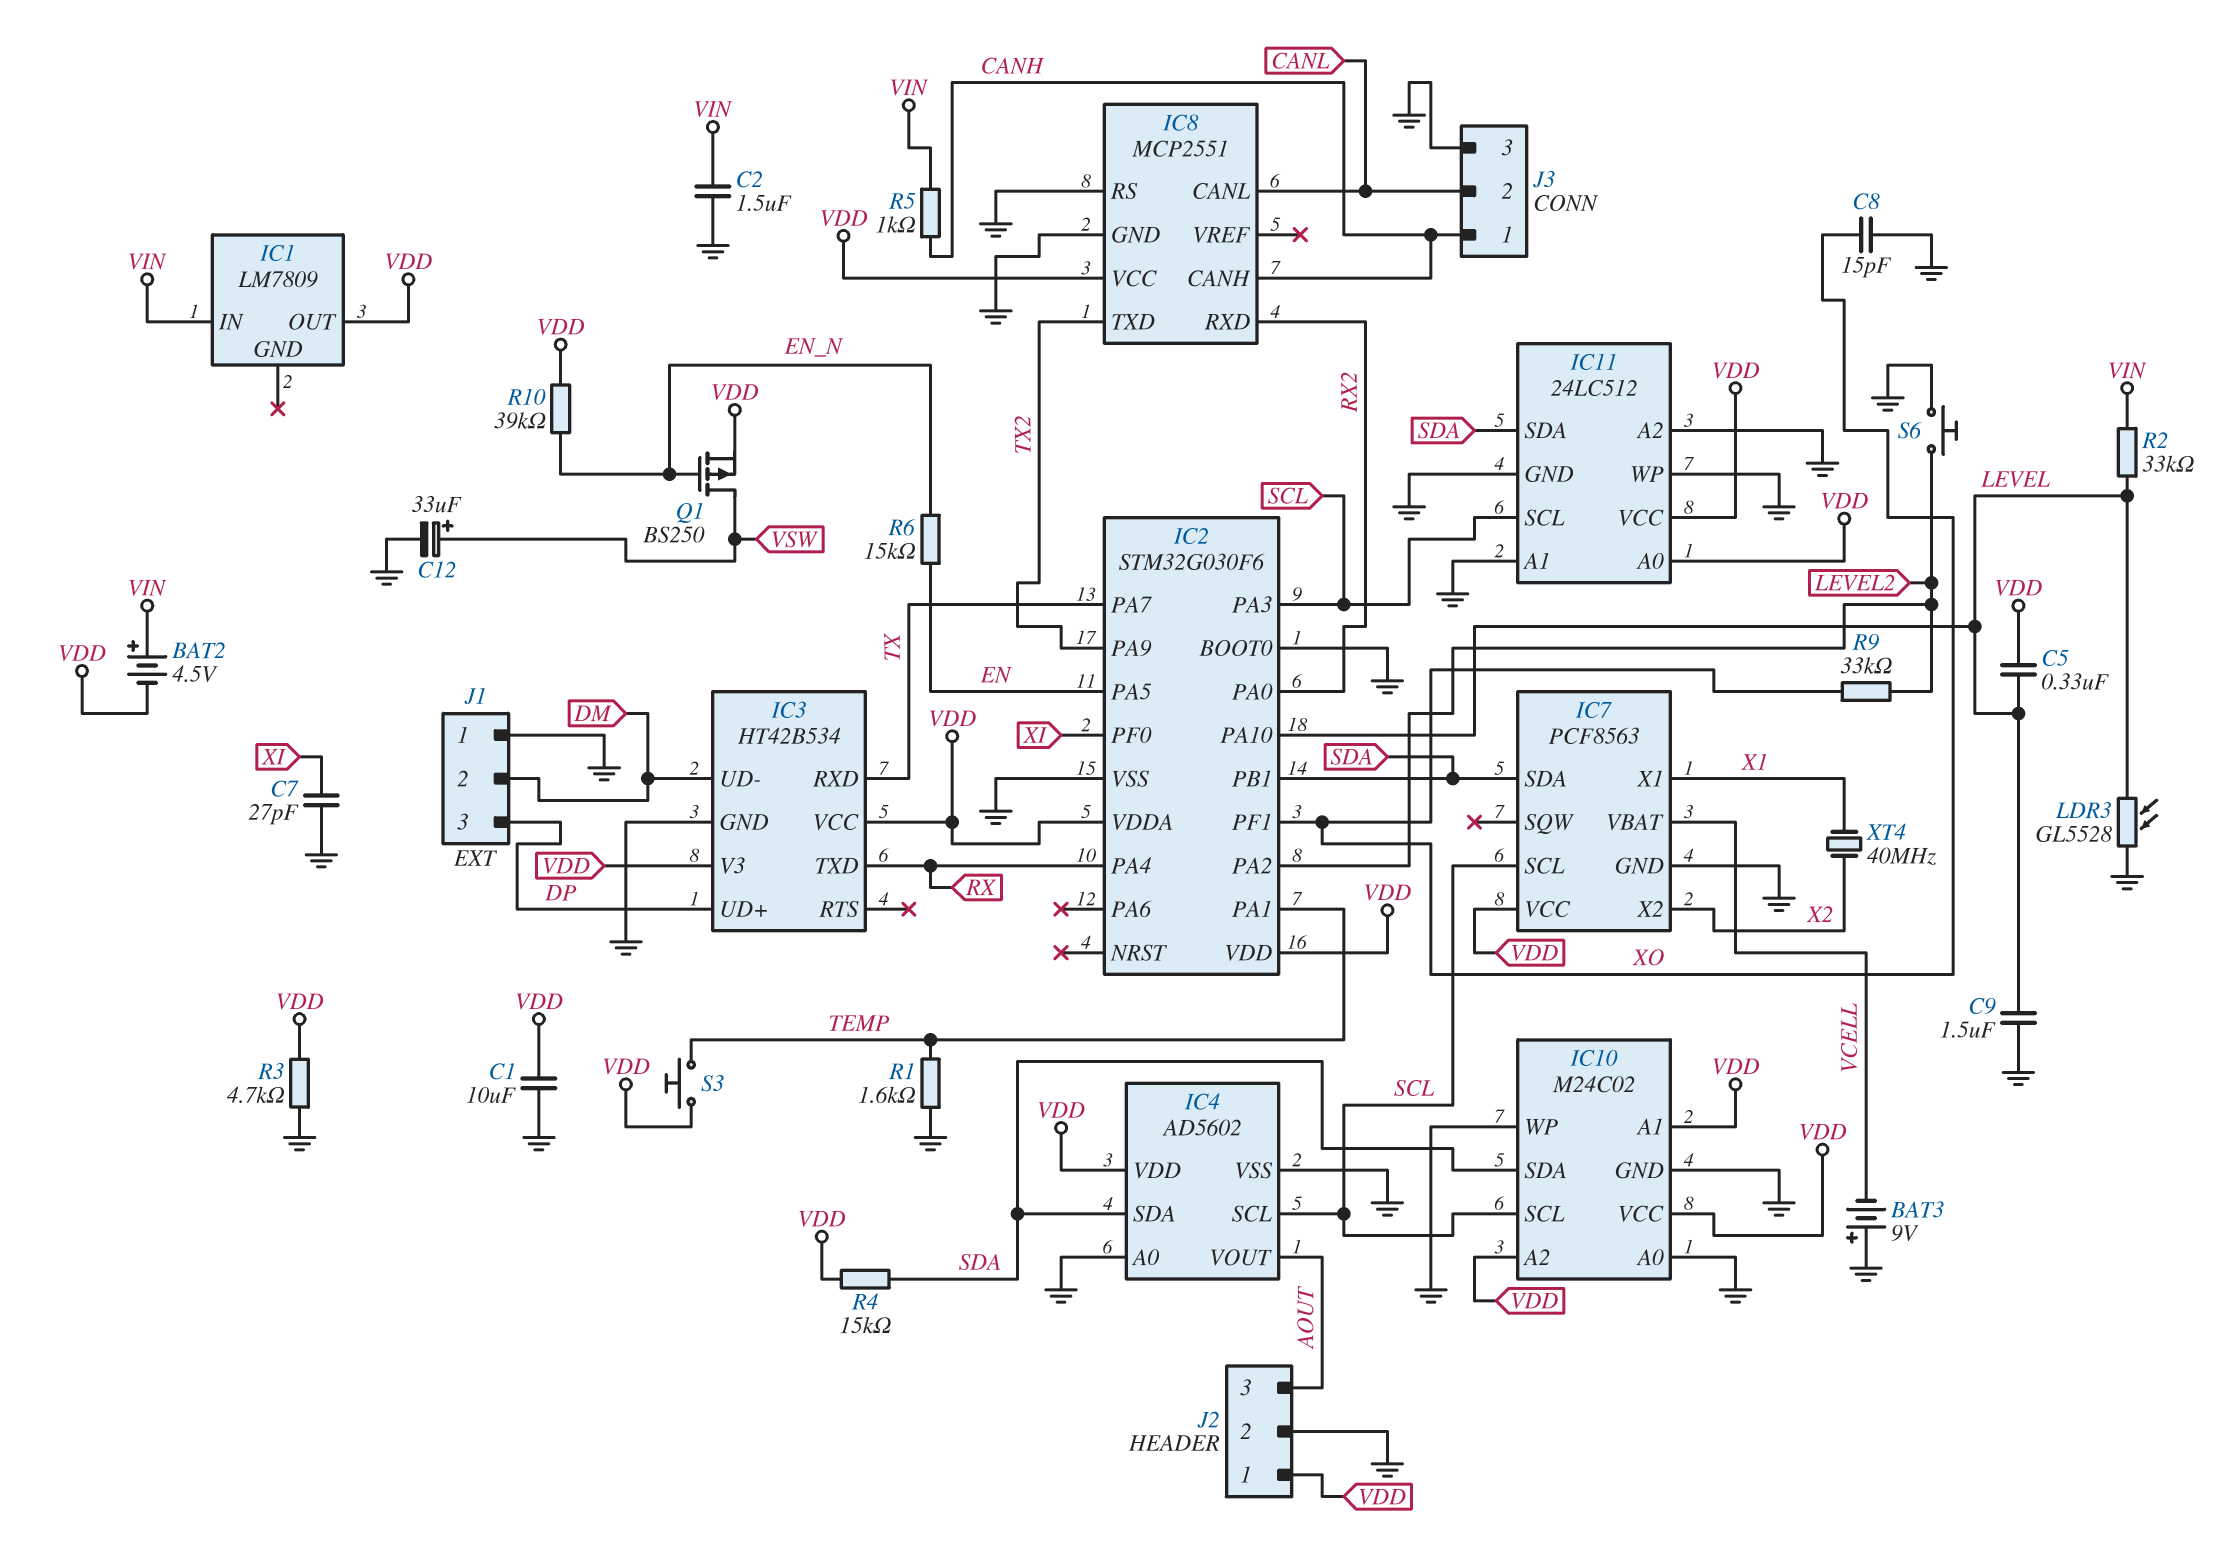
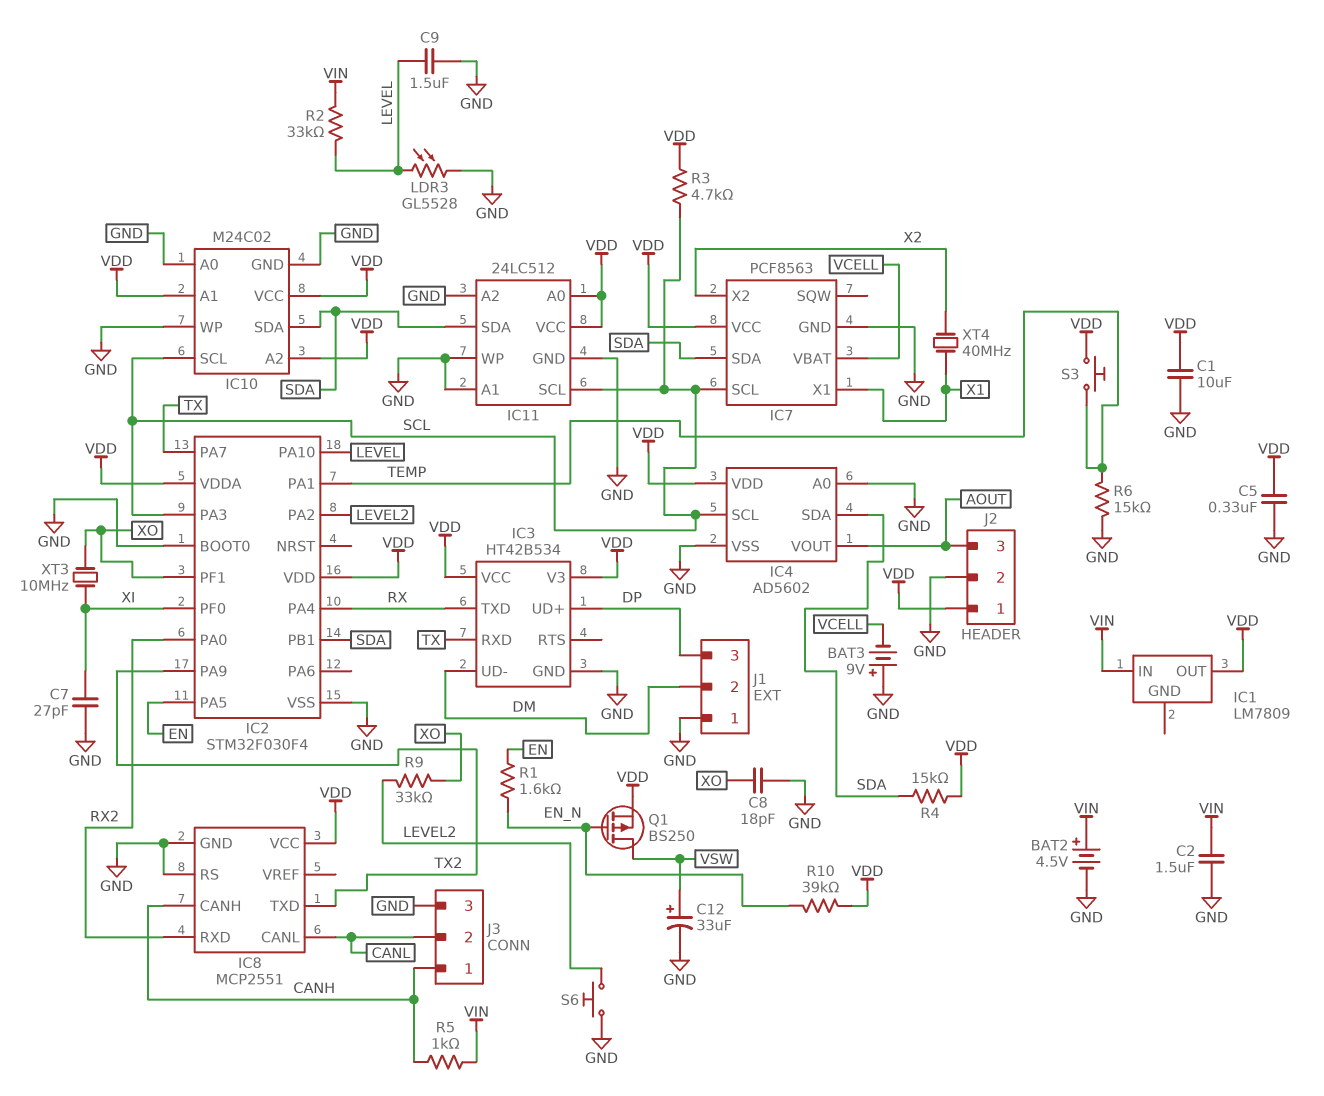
BAT2: 4.5V (plus VIN, minus VDD) -> 4.5V (plus VIN, minus GND)
C5: 330nF (LEVEL, VDD) -> 330nF (GND, VDD)
C8: 15pF (GND, XO) -> 18pF (GND, XO)
IC2: STM32G030F6 -> STM32F030F4
R1: 1.6k (GND, TEMP) -> 1.6k (EN, EN_N)
R3: 4.7k (GND, VDD) -> 4.7k (SCL, VDD)
R6: 15k (EN, EN_N) -> 15k (GND, TEMP)
XT3: none -> 10MHz (XI, XO)

